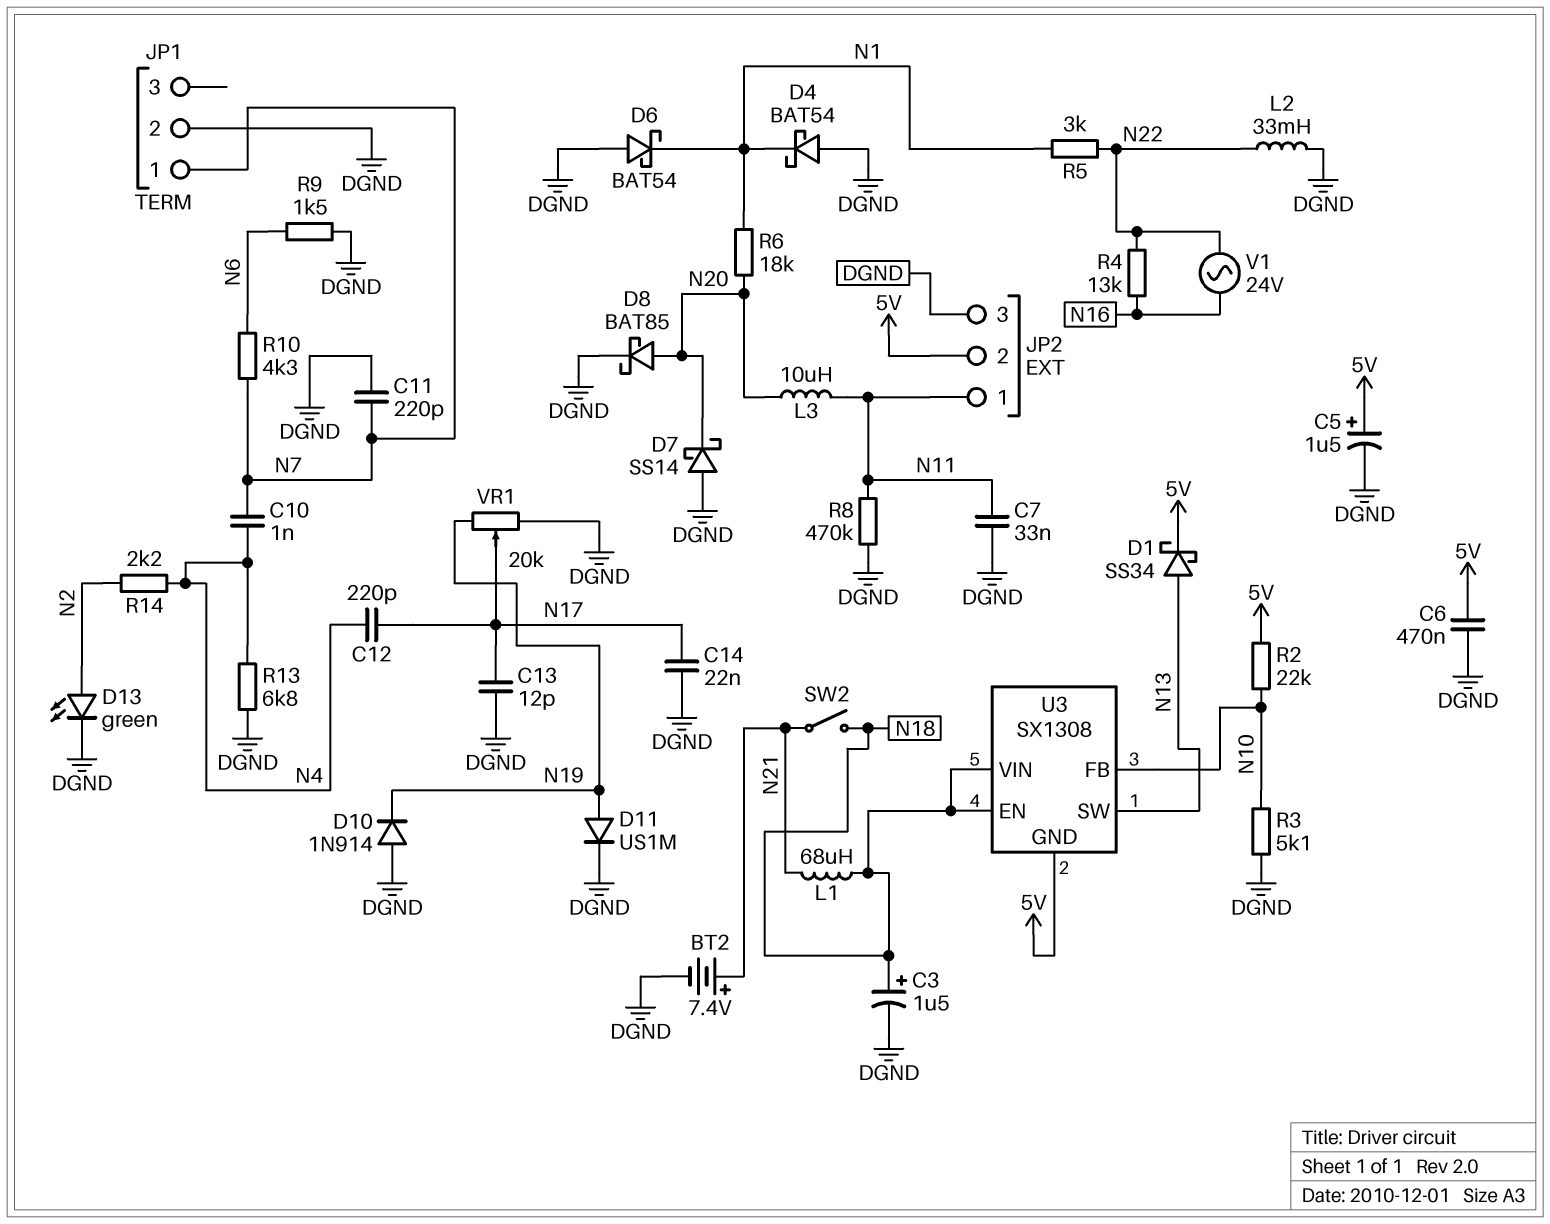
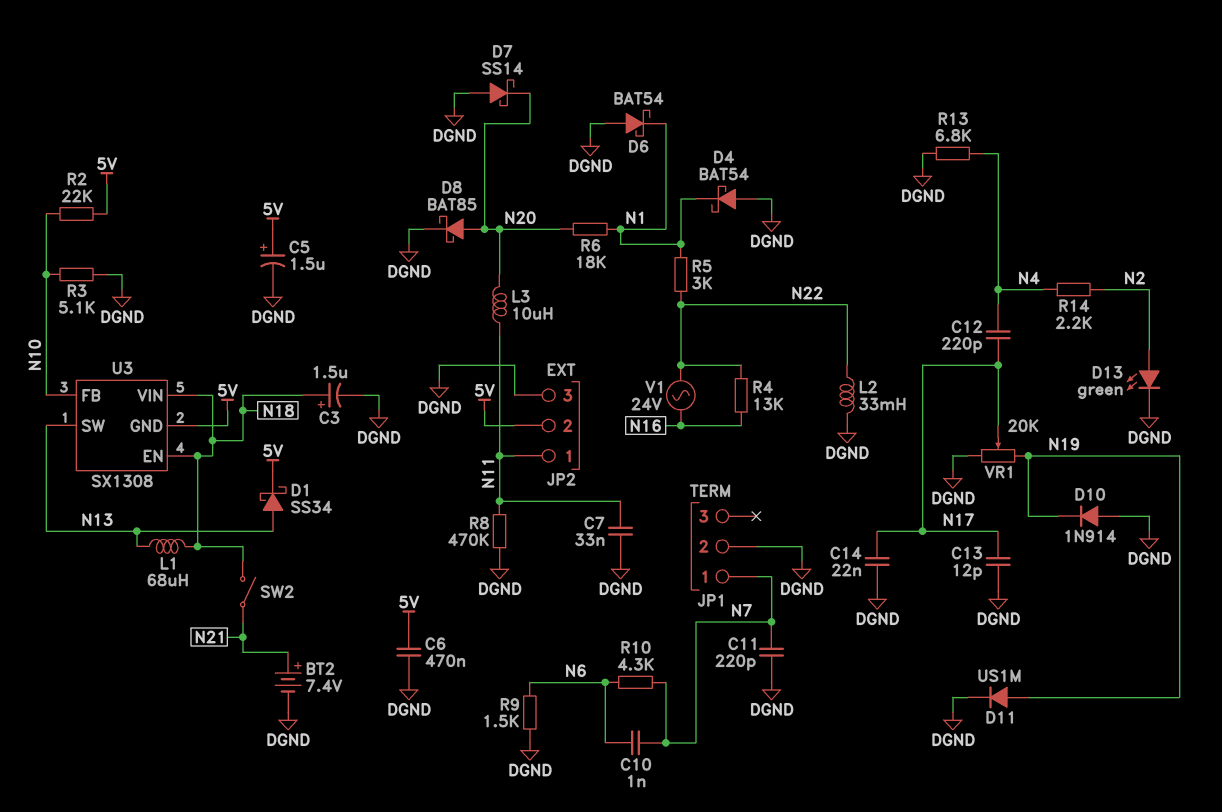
C10: 1nF (N4, N7) -> 1nF (N6, N7)
L1: 68uH (N18, N21) -> 68uH (N13, N18)

